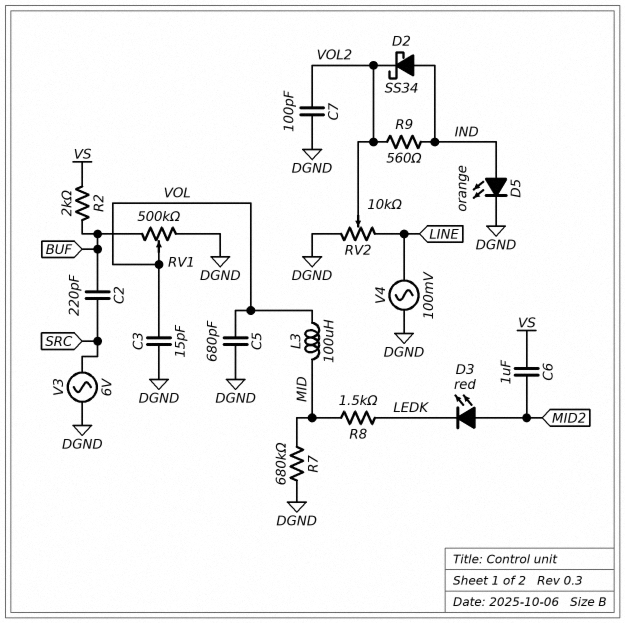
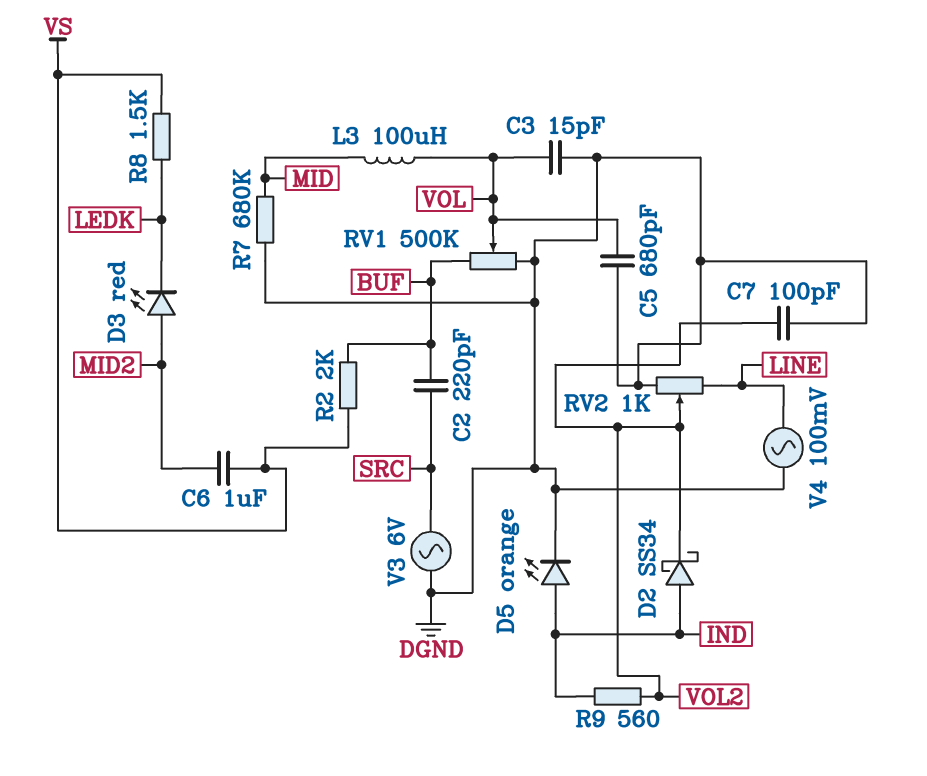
R8: 1.5k (LEDK, MID) -> 1.5k (LEDK, VS)
RV2: 10k (DGND, LINE, wiper VOL2) -> 1k (DGND, LINE, wiper VOL2)

